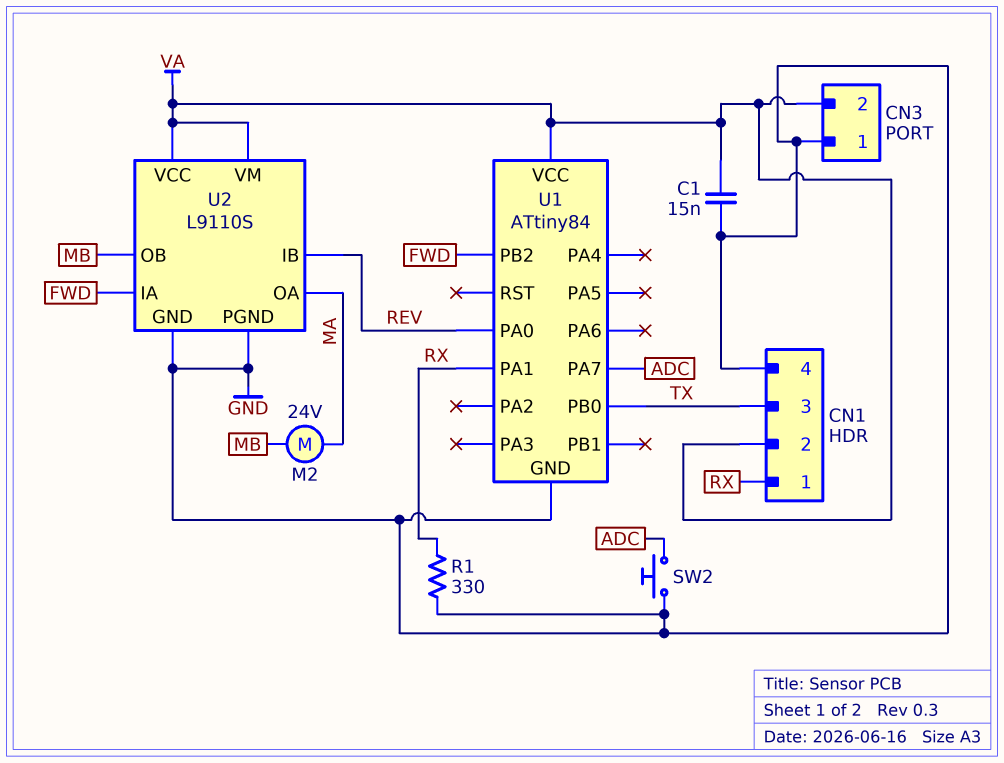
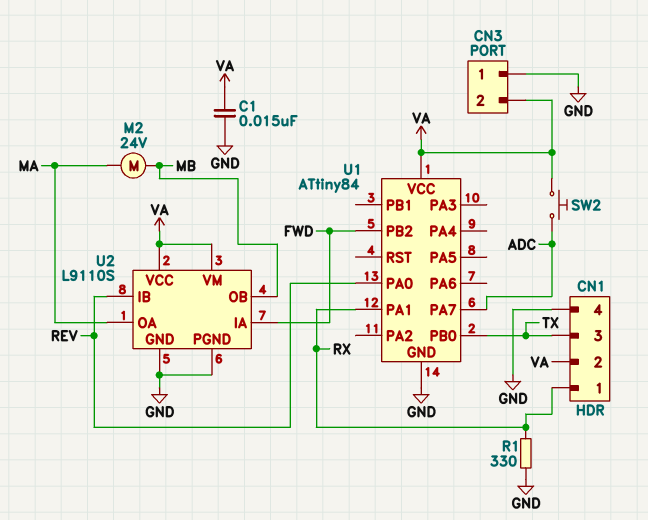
SW2: button (ADC, GND) -> button (ADC, VA)

